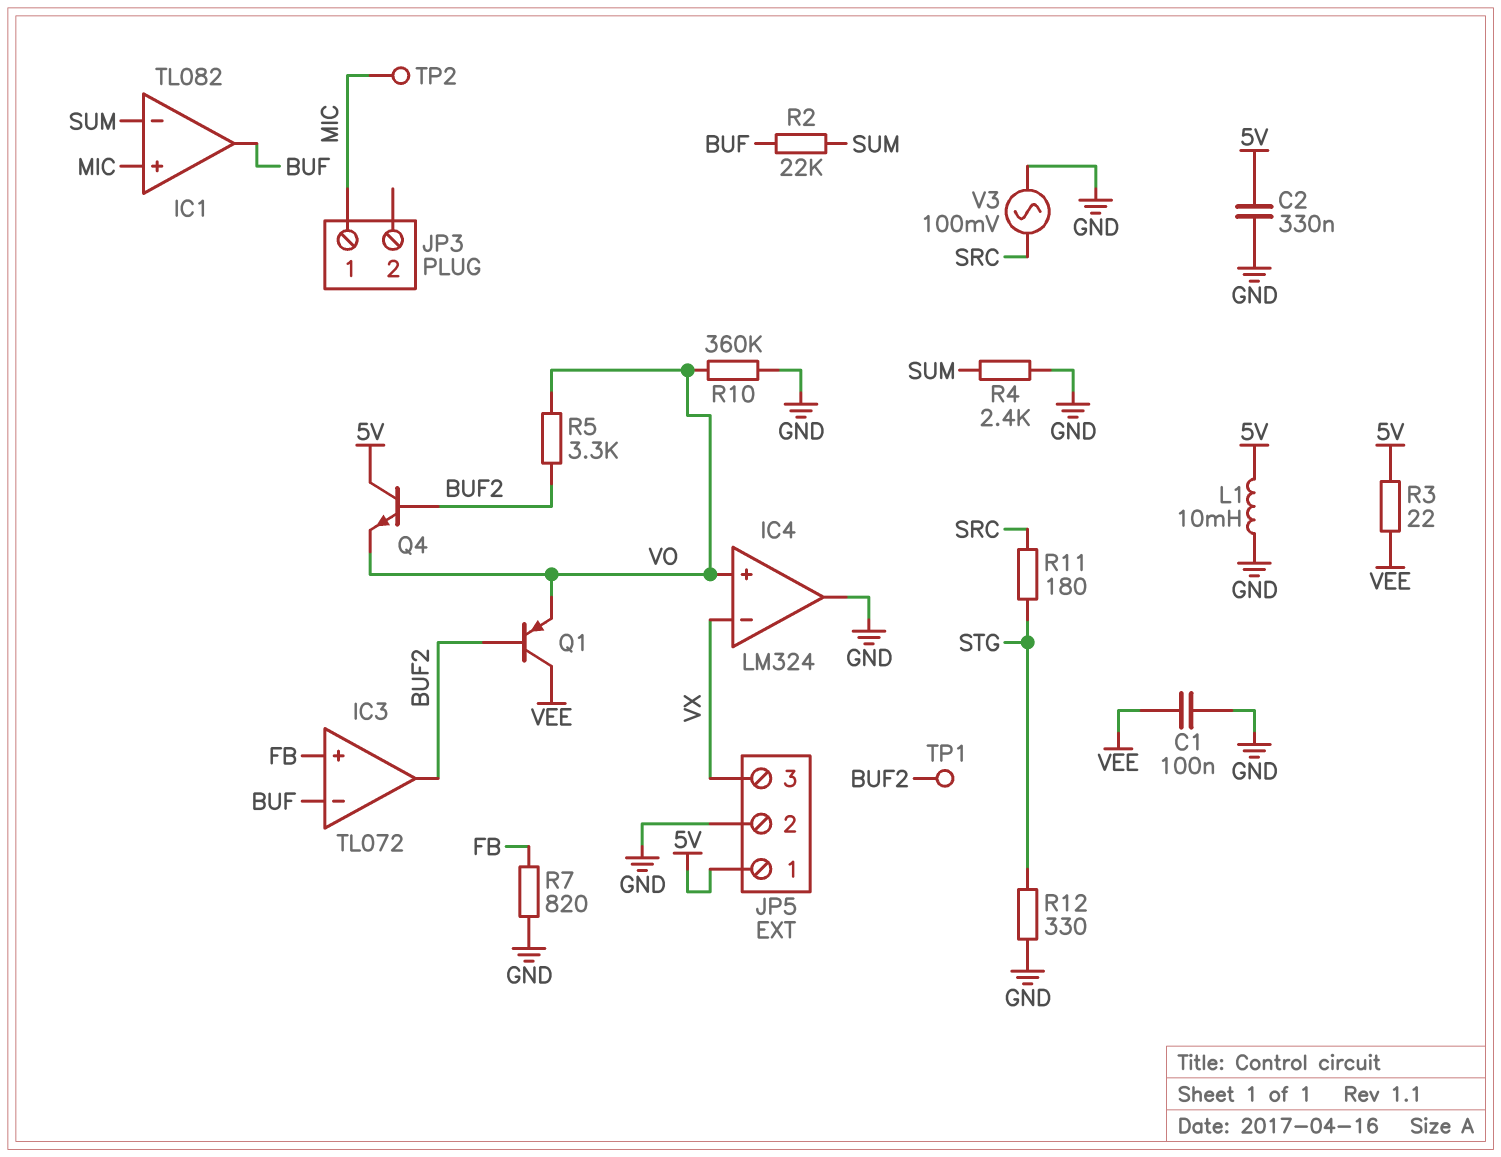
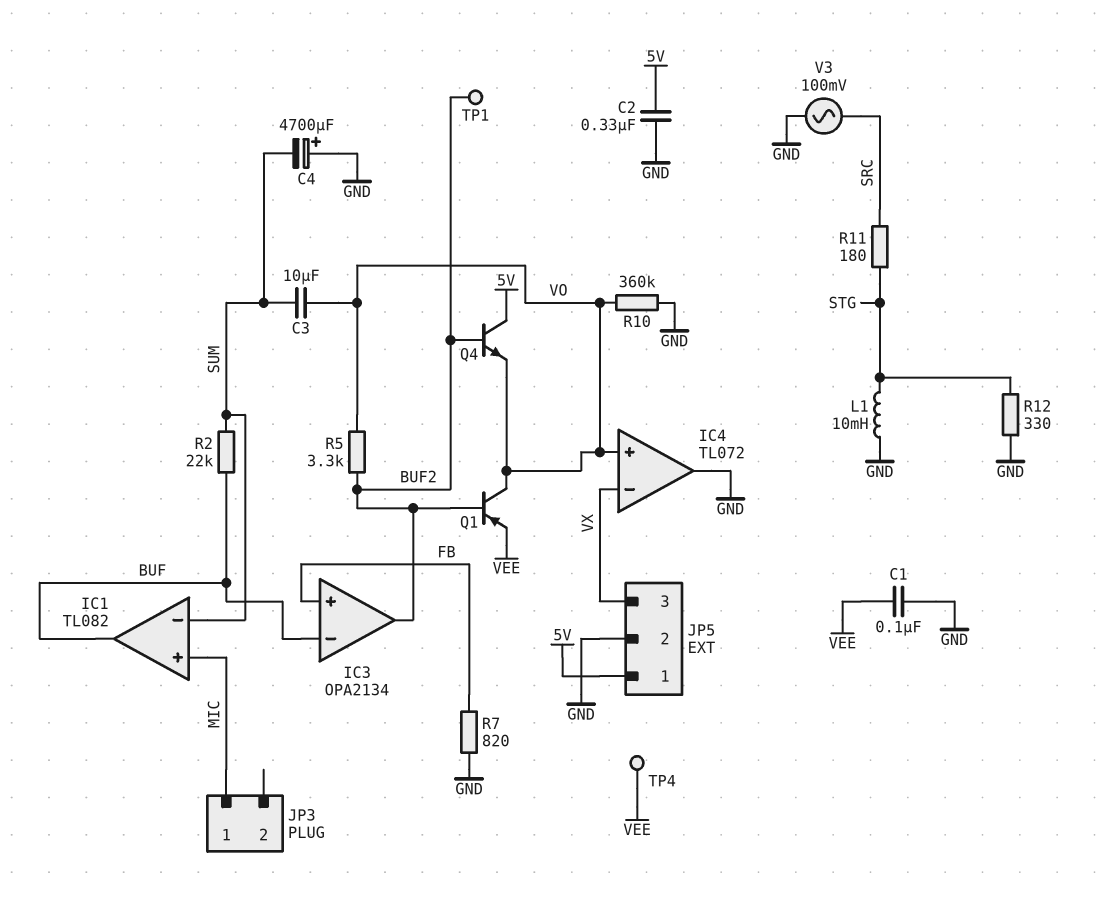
C3: none -> 10uF (SUM, VO)
C4: none -> 4700uF (plus GND, minus SUM)
IC3: TL072 -> OPA2134
IC4: LM324 -> TL072
L1: 10mH (5V, GND) -> 10mH (GND, STG)
Q1: PNP (B BUF2, C VEE, E VO) -> PNP (B BUF2, C VO, E VEE)
R3: 22 (5V, VEE) -> none
R4: 2.4k (GND, SUM) -> none
TP2: test point (MIC) -> none
TP4: none -> test point (VEE)

